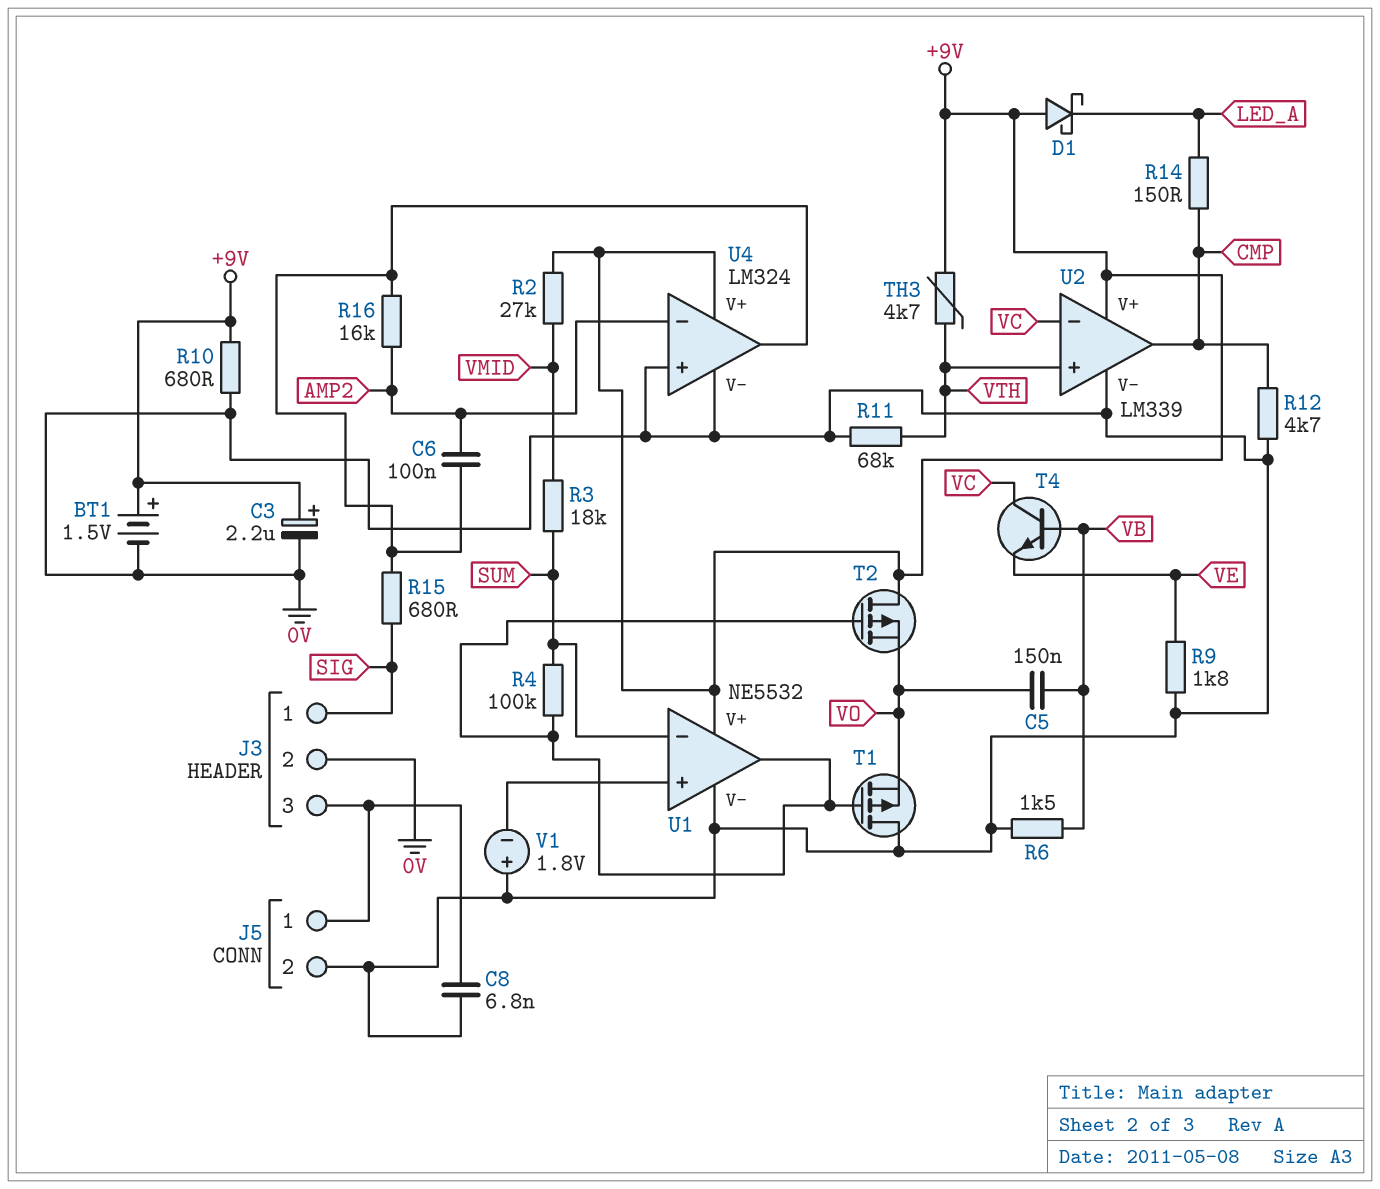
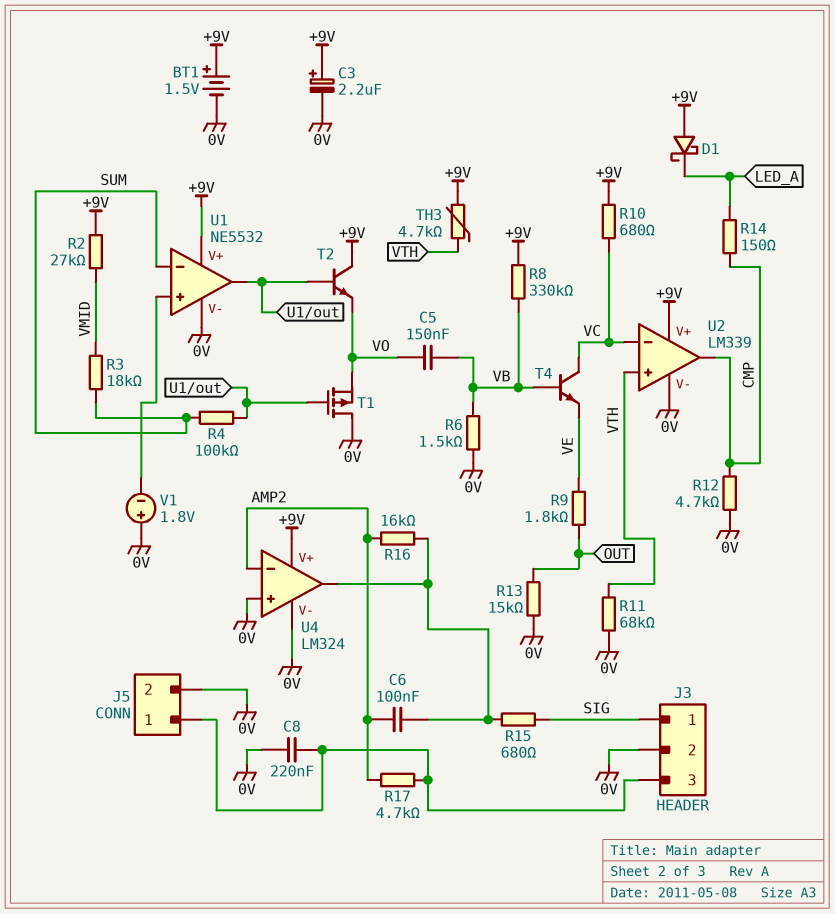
C8: 6.8nF (0V, J3/3) -> 220nF (0V, J3/3)
R8: none -> 330k (+9V, VB)
R9: 1.8k (0V, VE) -> 1.8k (OUT, VE)
R10: 680 (+9V, 0V) -> 680 (+9V, VC)
R13: none -> 15k (0V, OUT)
R17: none -> 4.7k (AMP2, J3/3)
T2: PMOS (G U1/out, D +9V, S VO) -> NPN (B U1/out, C +9V, E VO)

